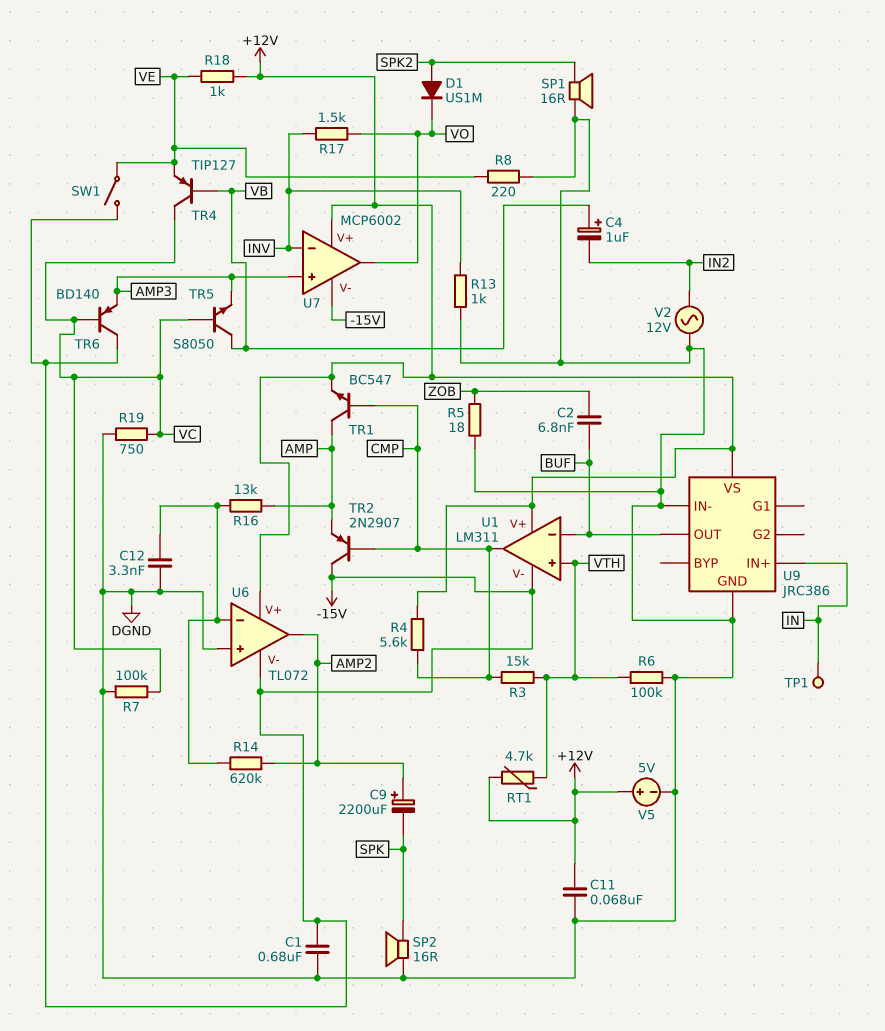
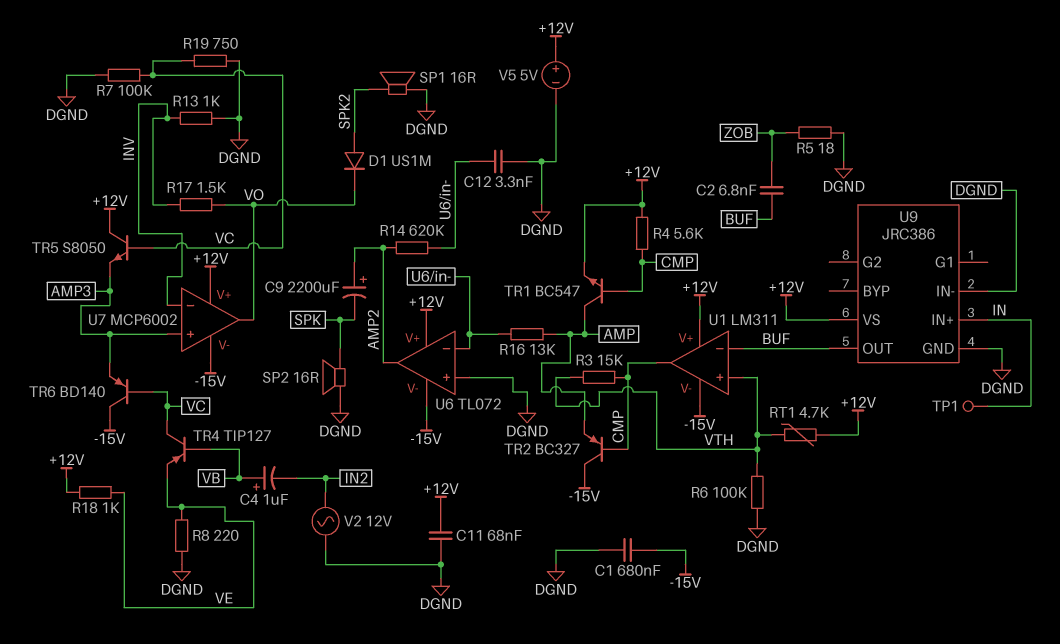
SW1: switch (-15V, VE) -> none
TR2: PNP 2N2907 (B CMP, C -15V, E AMP) -> PNP BC327 (B CMP, C -15V, E AMP)
TR5: NPN S8050 (B VC, C VB, E AMP3) -> NPN S8050 (B VC, C +12V, E AMP3)

